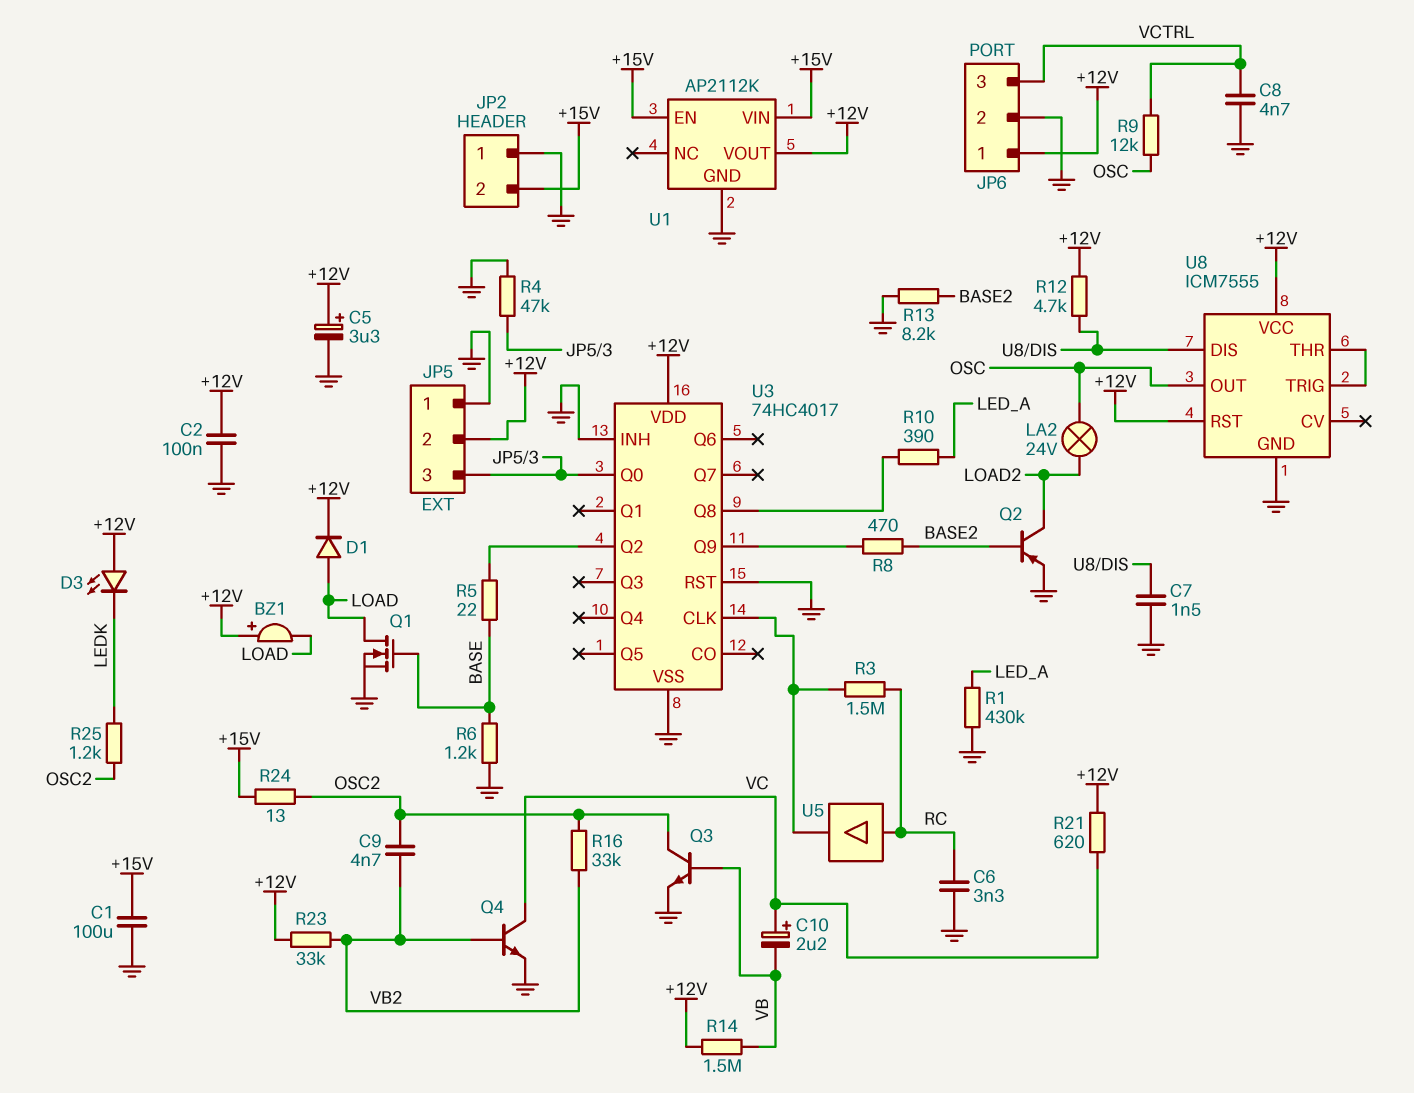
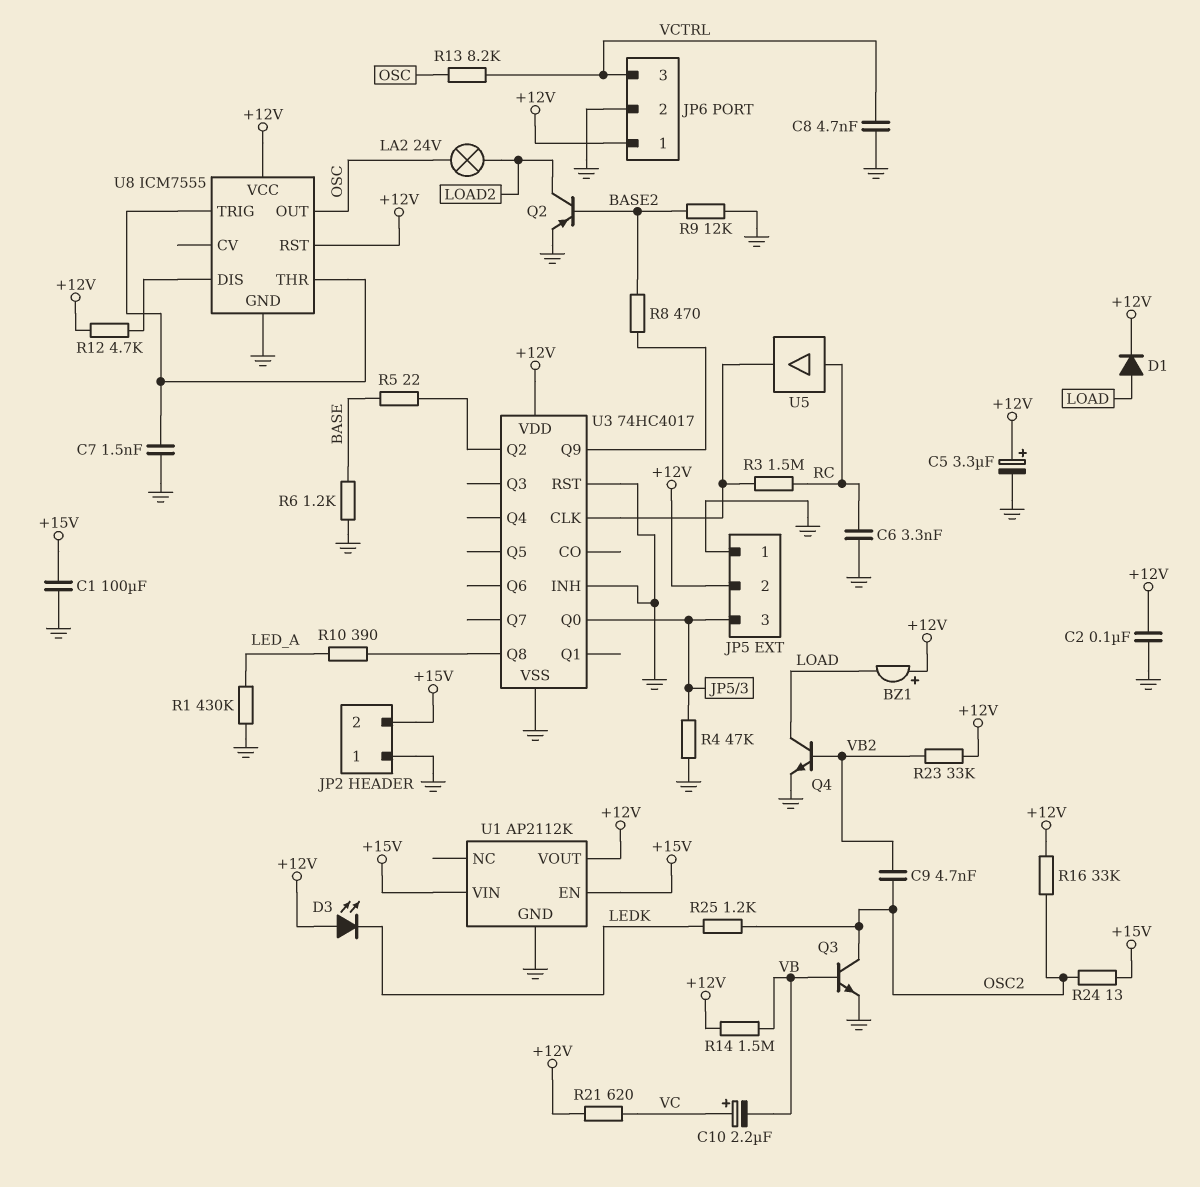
C7: 1.5nF (GND, U8/DIS) -> 1.5nF (GND, U8/THR)
Q1: NMOS (G BASE, D LOAD, S GND) -> none
Q4: NPN (B VB2, C VC, E GND) -> NPN (B VB2, C LOAD, E GND)
R9: 12k (OSC, VCTRL) -> 12k (BASE2, GND)
R13: 8.2k (BASE2, GND) -> 8.2k (OSC, VCTRL)
R16: 33k (OSC2, VB2) -> 33k (+12V, OSC2)

